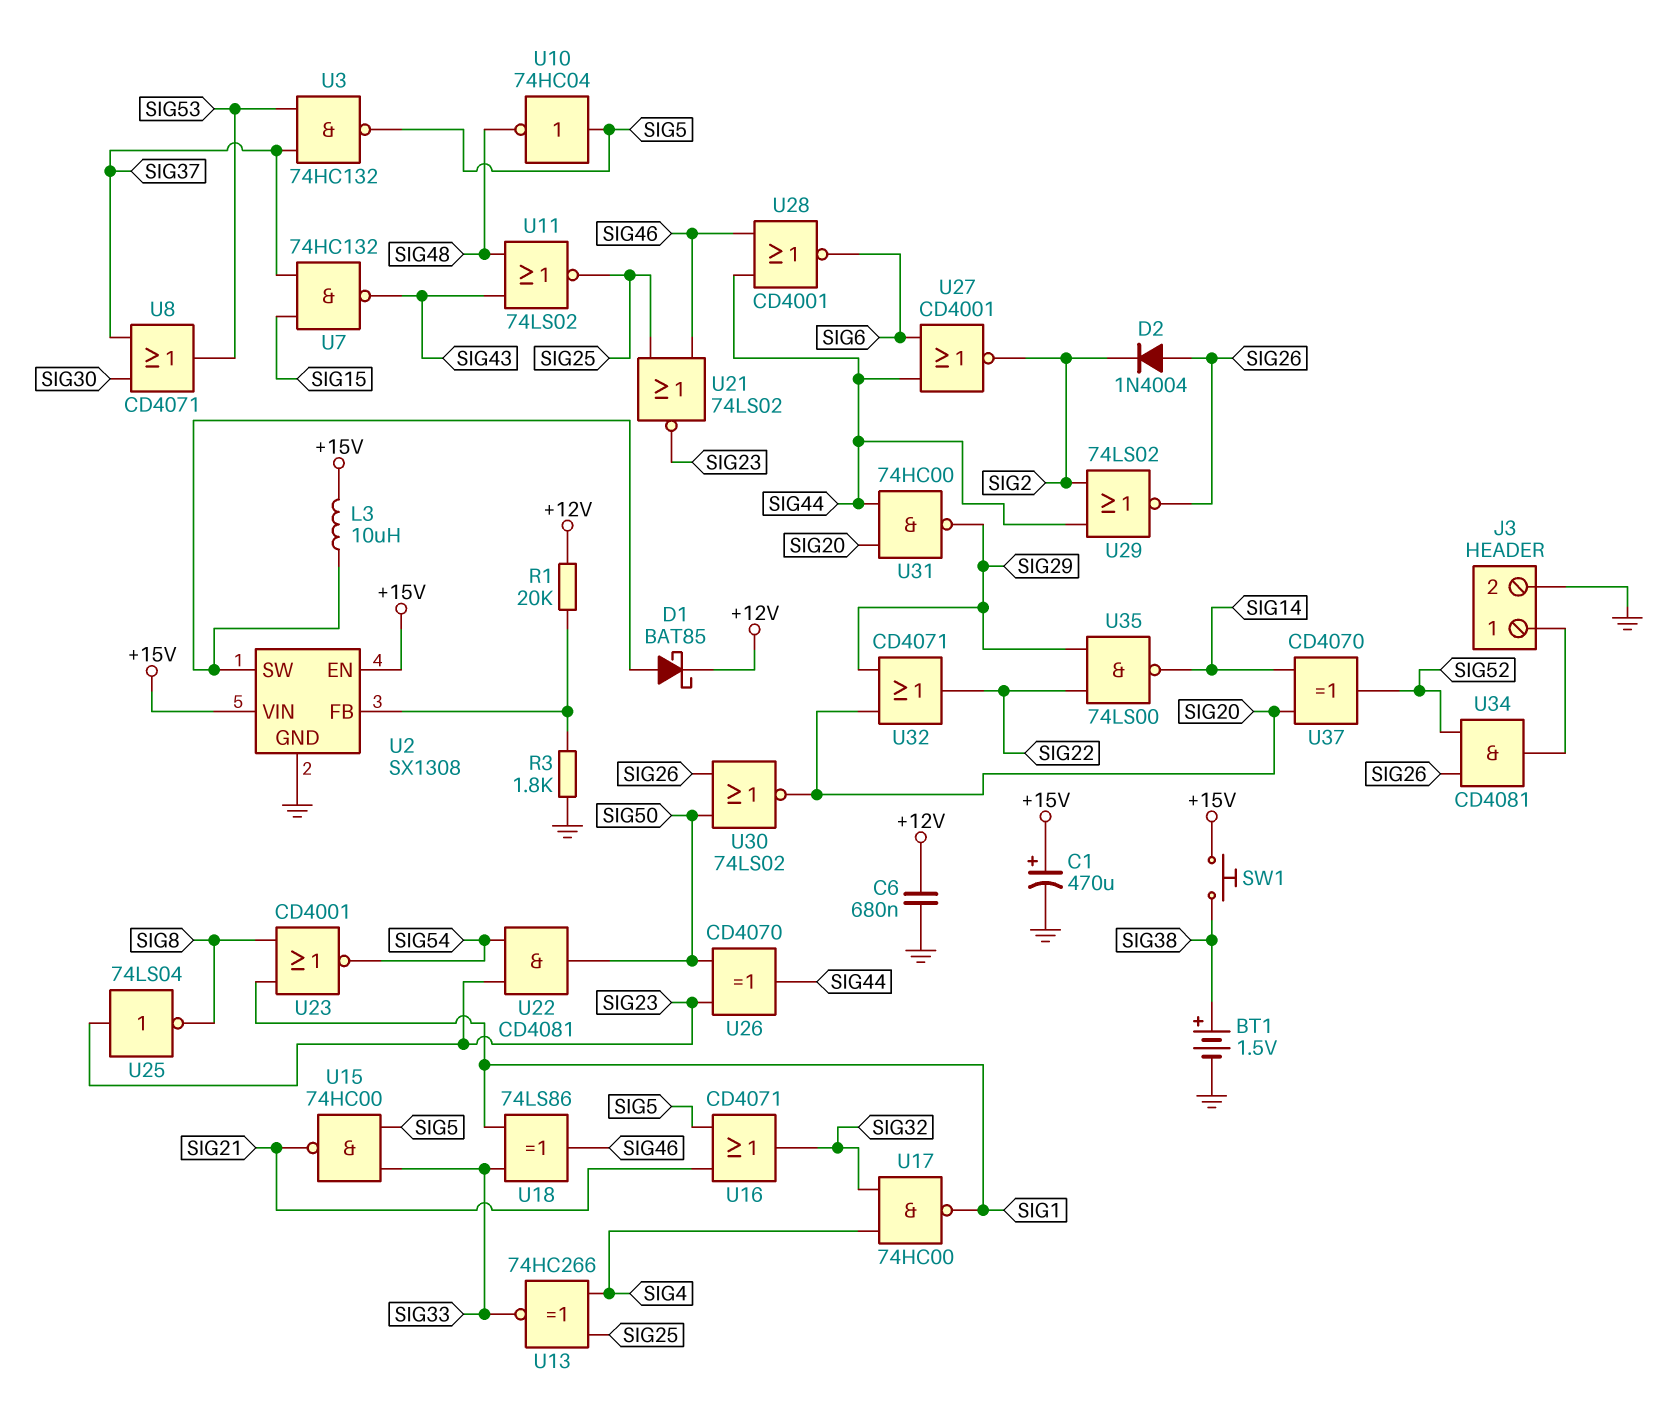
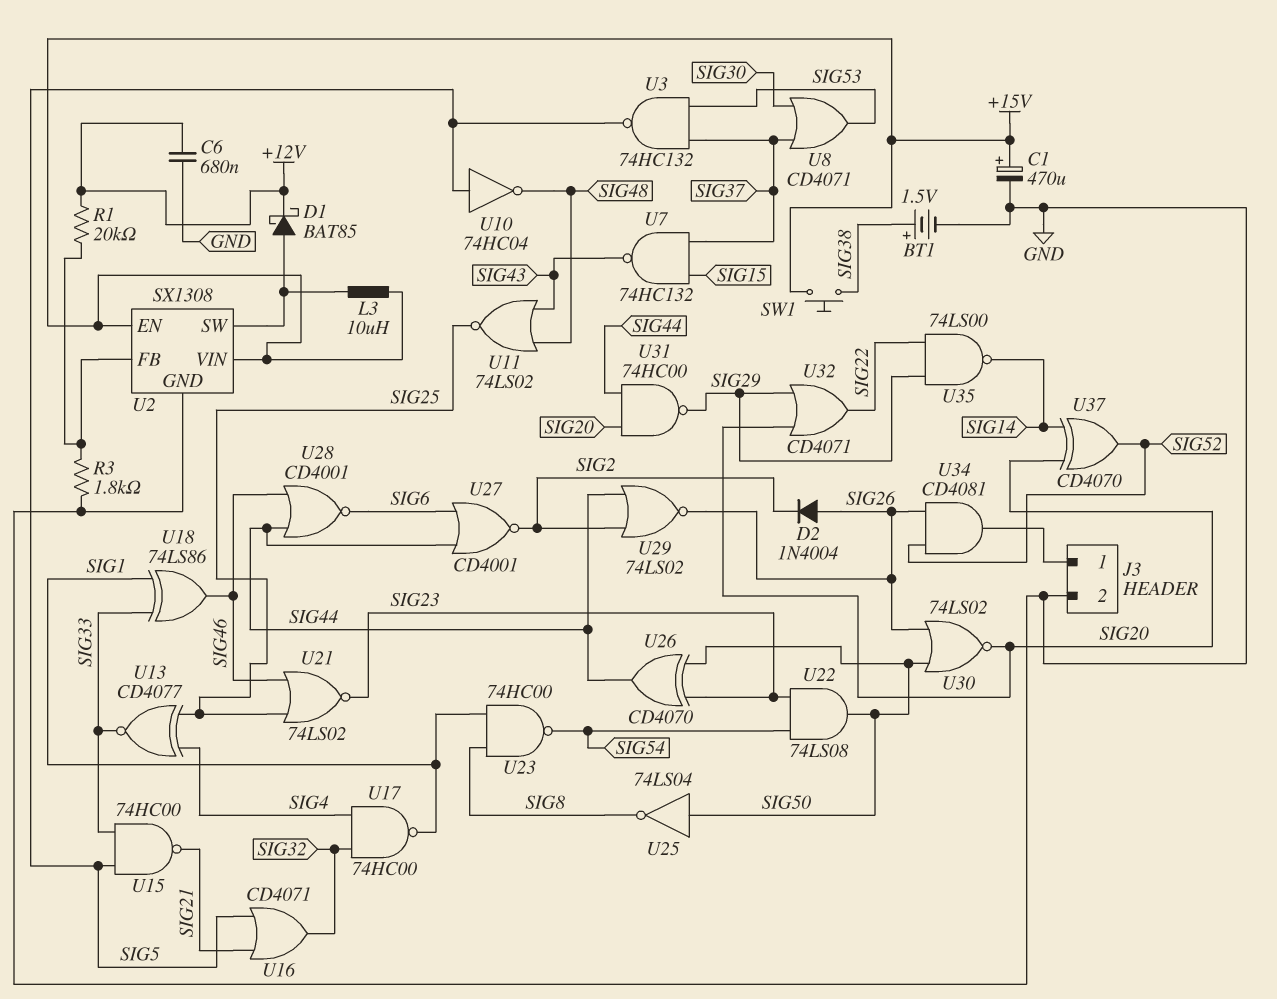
U13: XNOR 74HC266 (in SIG4, in SIG25, out SIG33) -> XNOR CD4077 (in SIG4, in SIG25, out SIG33)
U22: AND CD4081 (in SIG23, in SIG54, out SIG50) -> AND 74LS08 (in SIG23, in SIG54, out SIG50)
U23: NOR CD4001 (in SIG1, in SIG8, out SIG54) -> NAND 74HC00 (in SIG1, in SIG8, out SIG54)
U25: NOT 74LS04 (in SIG23, out SIG8) -> NOT 74LS04 (in SIG50, out SIG8)

